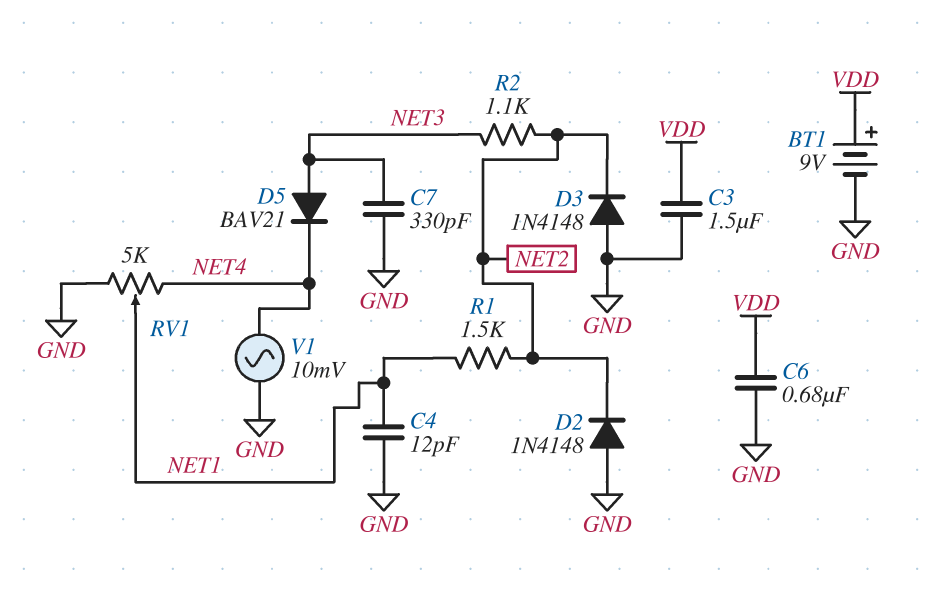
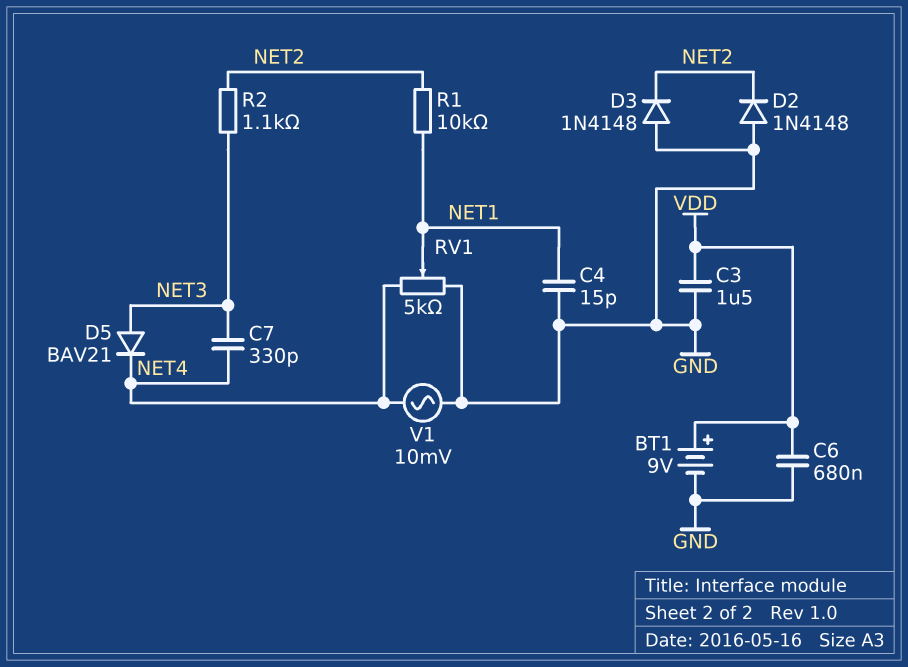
C4: 12pF (GND, NET1) -> 15pF (GND, NET1)
C7: 330pF (GND, NET3) -> 330pF (NET3, NET4)
R1: 1.5k (NET1, NET2) -> 10k (NET1, NET2)

